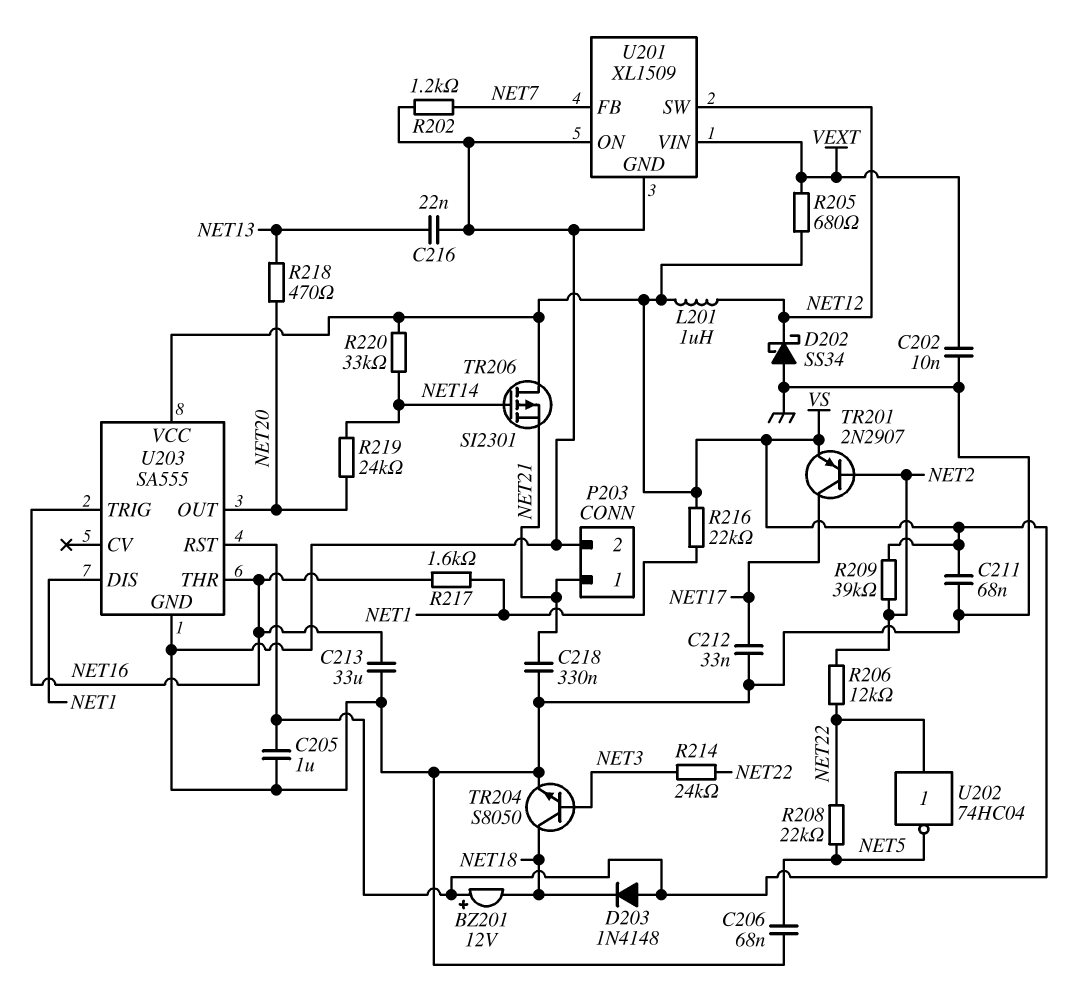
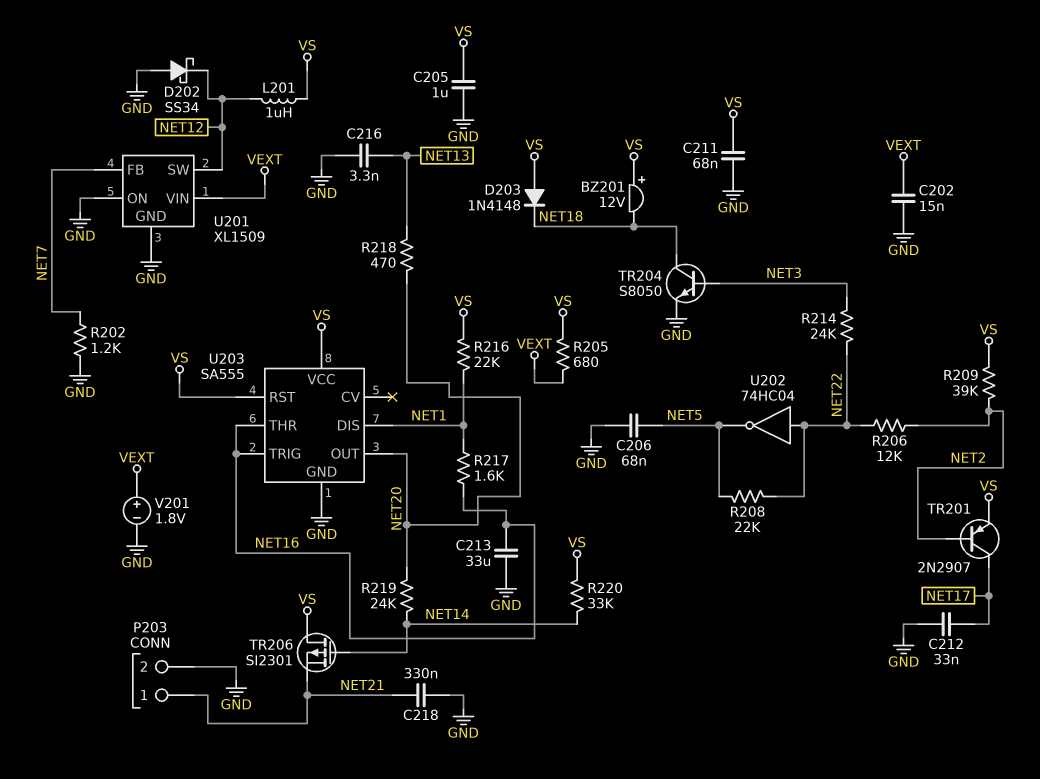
C202: 10nF (GND, VEXT) -> 15nF (GND, VEXT)
C216: 22nF (GND, NET13) -> 3.3nF (GND, NET13)
V201: none -> 1.8V (plus VEXT, minus GND)

